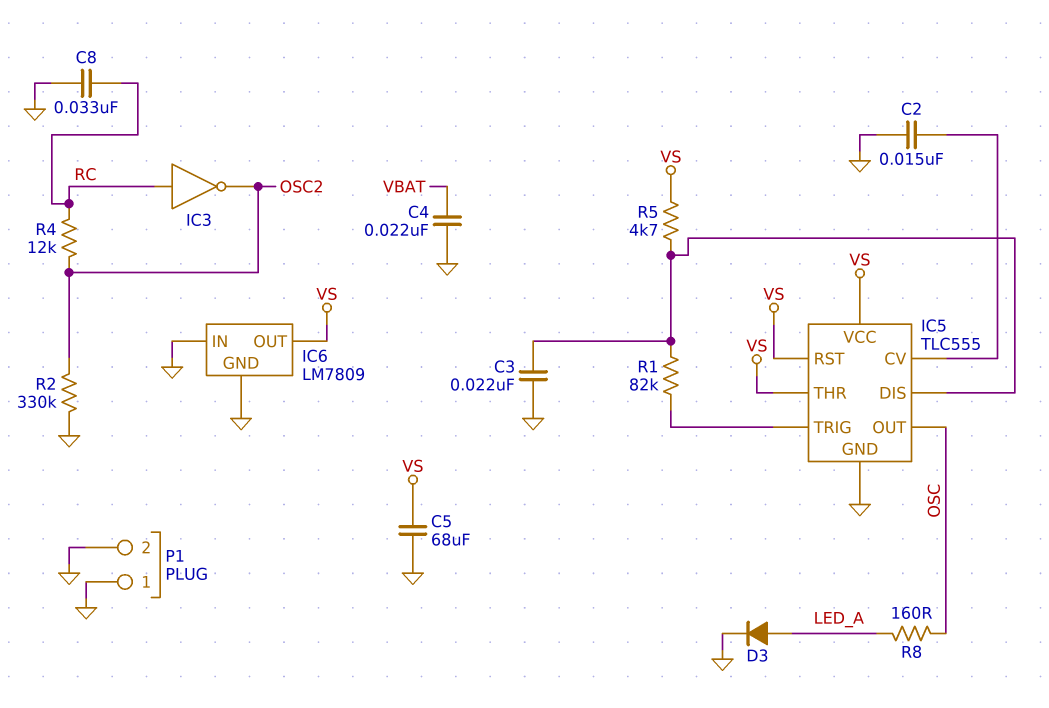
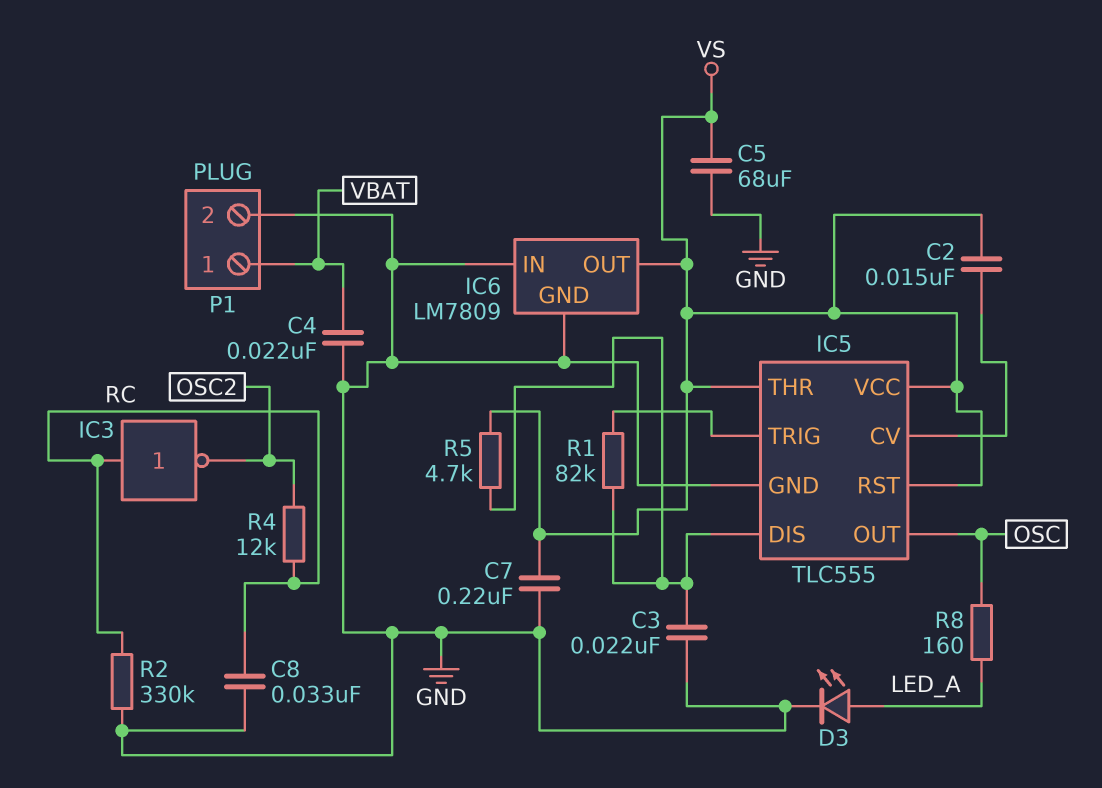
C2: 15nF (GND, IC5/CV) -> 15nF (IC5/CV, VS)
C7: none -> 220nF (GND, VS)
D3: diode (A LED_A, K GND) -> LED (A LED_A, K GND)
P1 pin 1: GND -> VBAT
R2: 330k (GND, OSC2) -> 330k (GND, RC)

